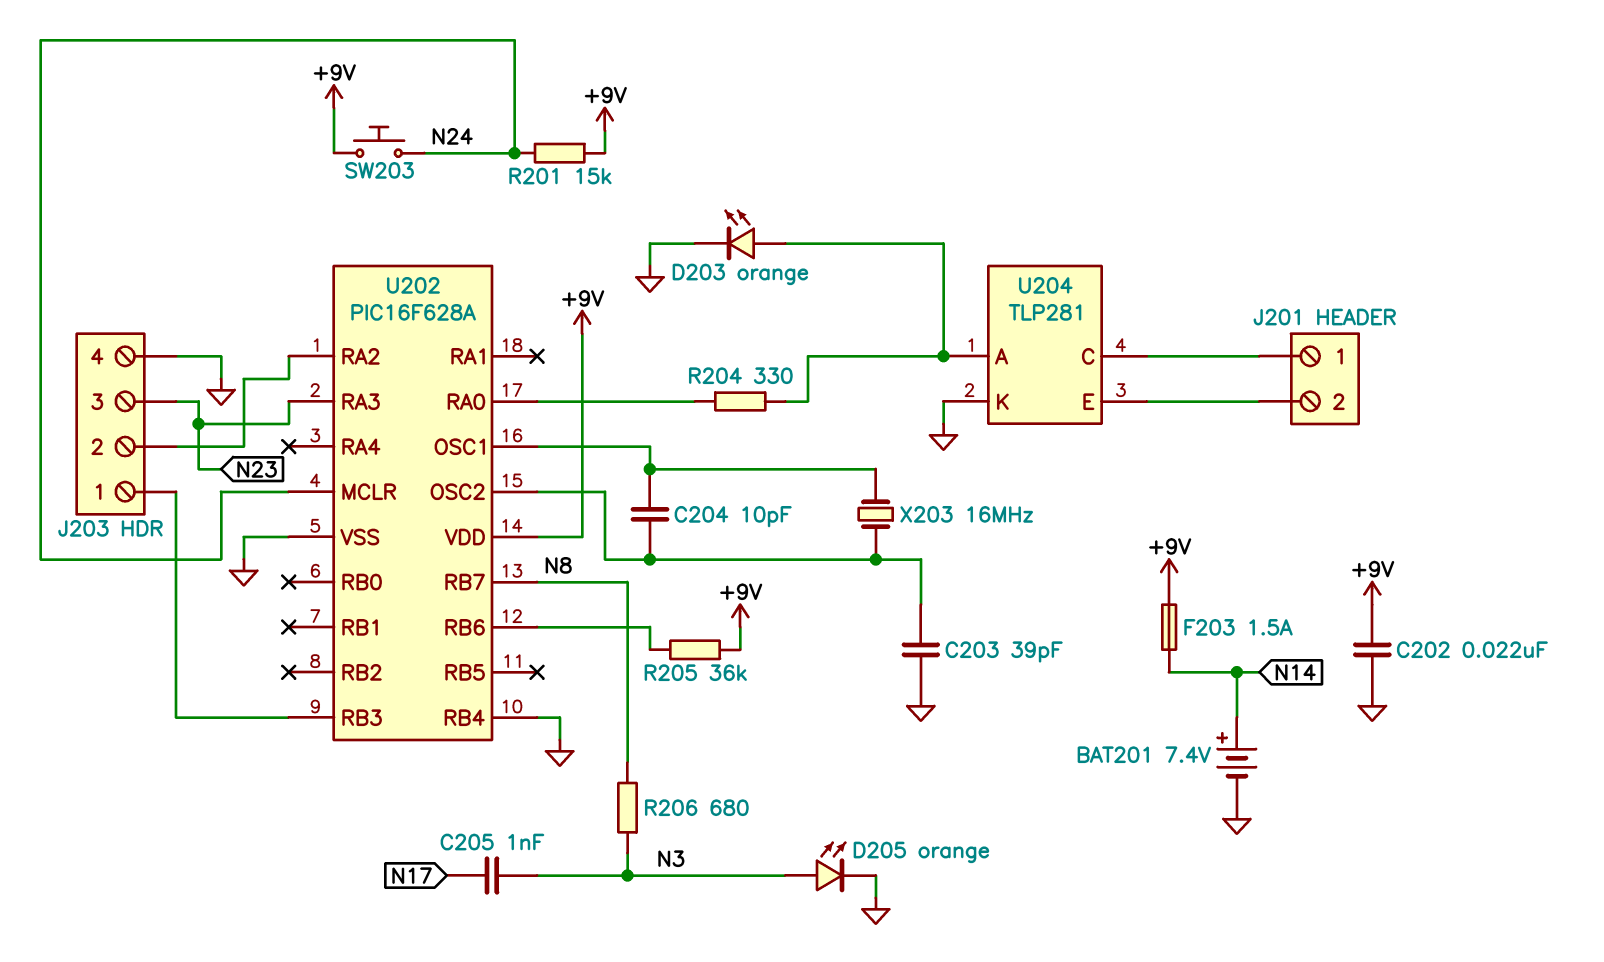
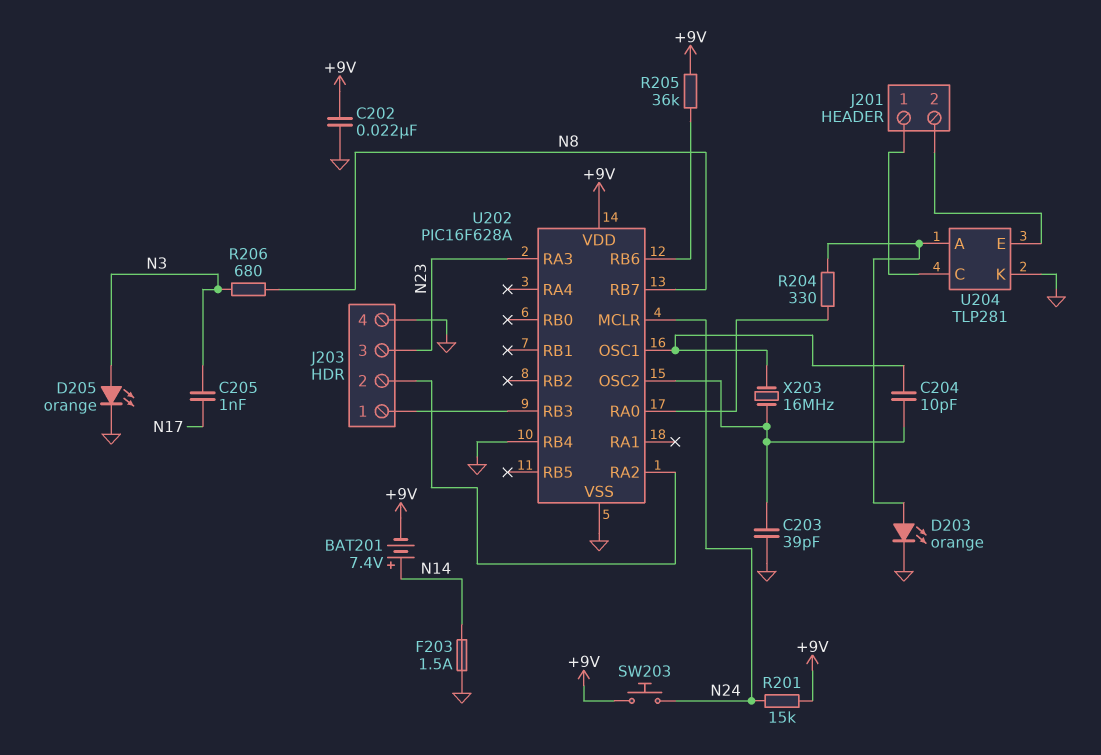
BAT201: 7.4V (plus N14, minus GND) -> 7.4V (plus N14, minus +9V)
F203: 1.5A (+9V, N14) -> 1.5A (GND, N14)

